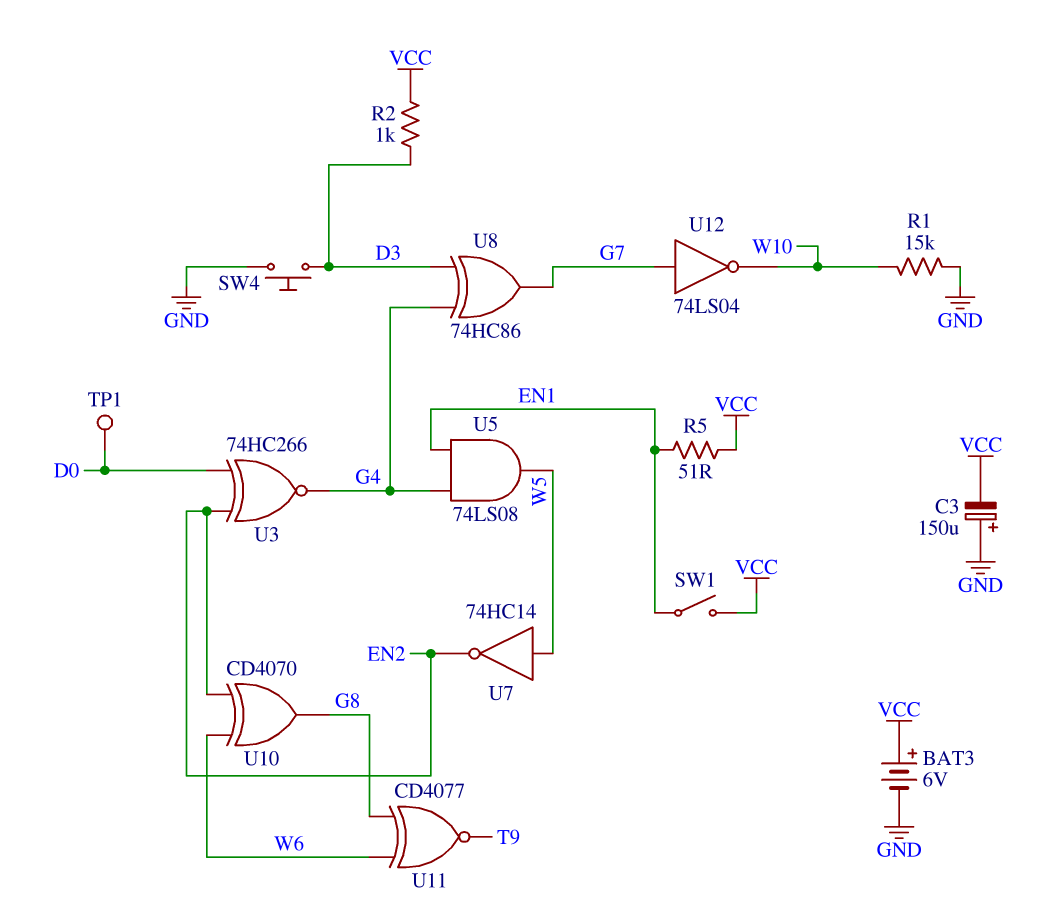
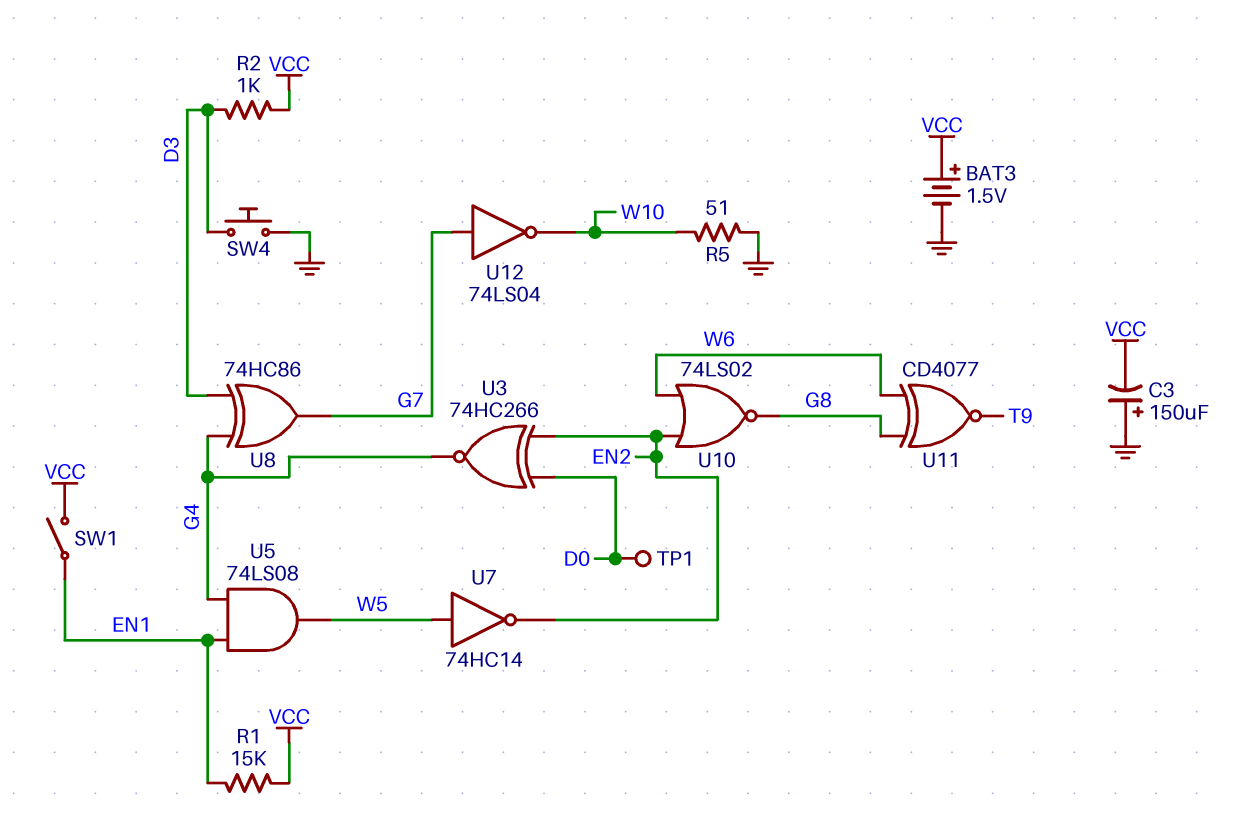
BAT3: 6V (plus VCC, minus GND) -> 1.5V (plus VCC, minus GND)
R1: 15k (GND, W10) -> 15k (EN1, VCC)
R5: 51 (EN1, VCC) -> 51 (GND, W10)
U10: XOR CD4070 (in EN2, in W6, out G8) -> NOR 74LS02 (in EN2, in W6, out G8)

